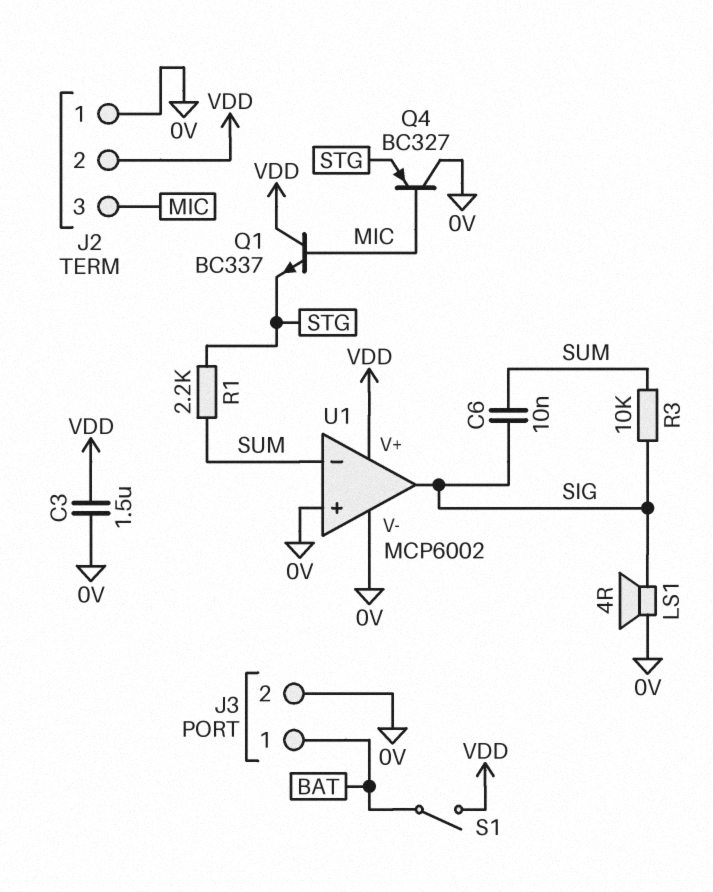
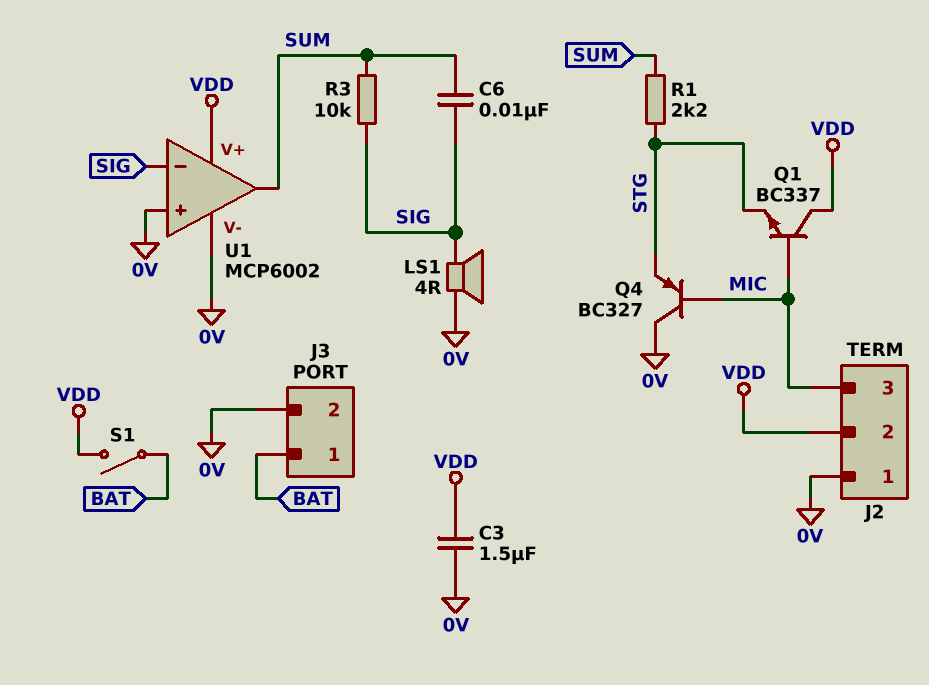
U1 pin in-: SUM -> SIG
U1 pin out: SIG -> SUM

